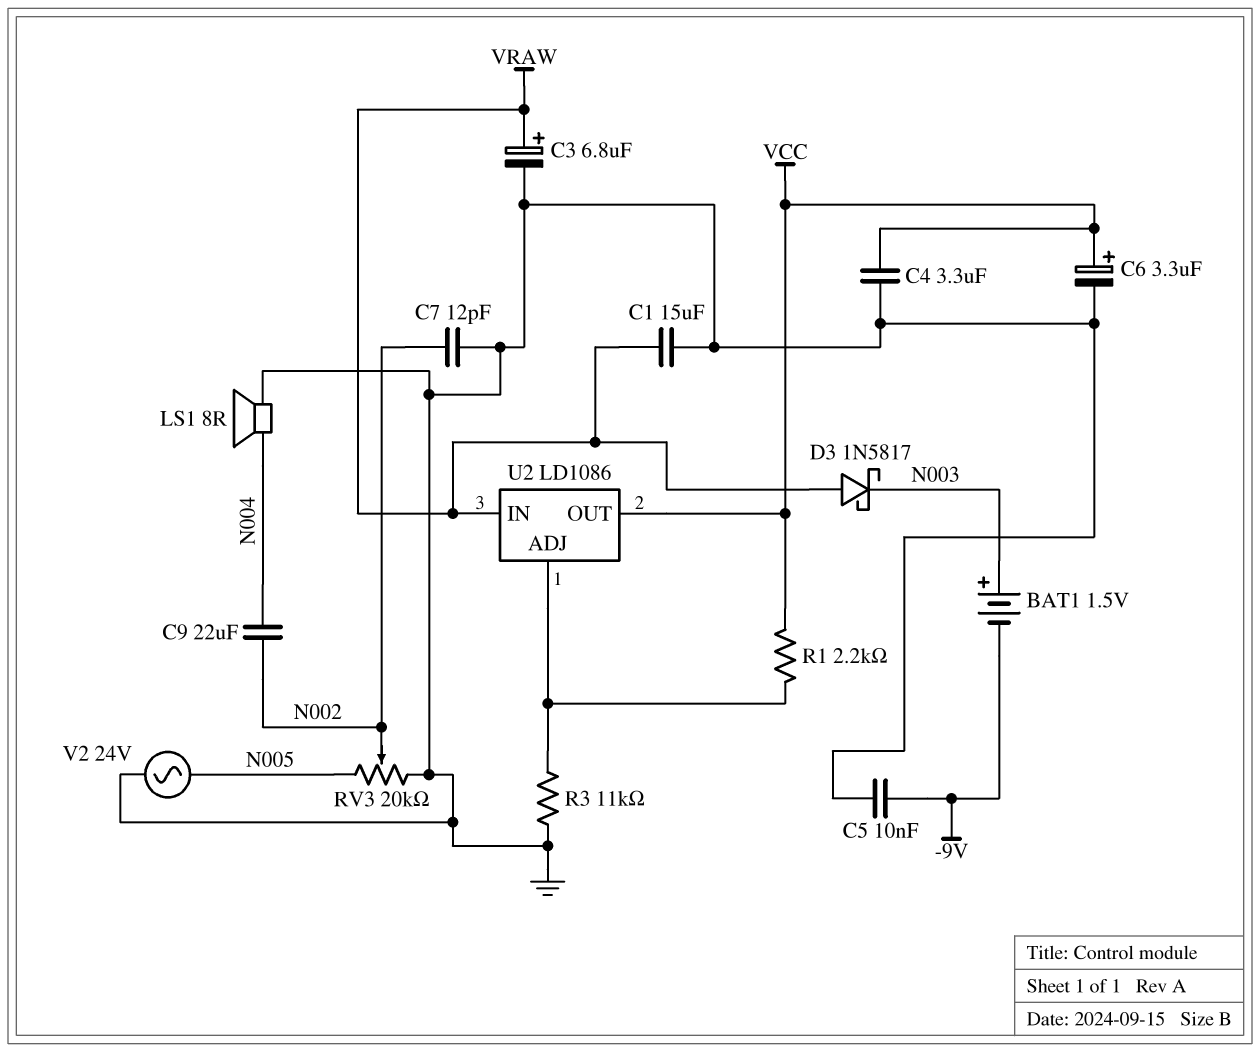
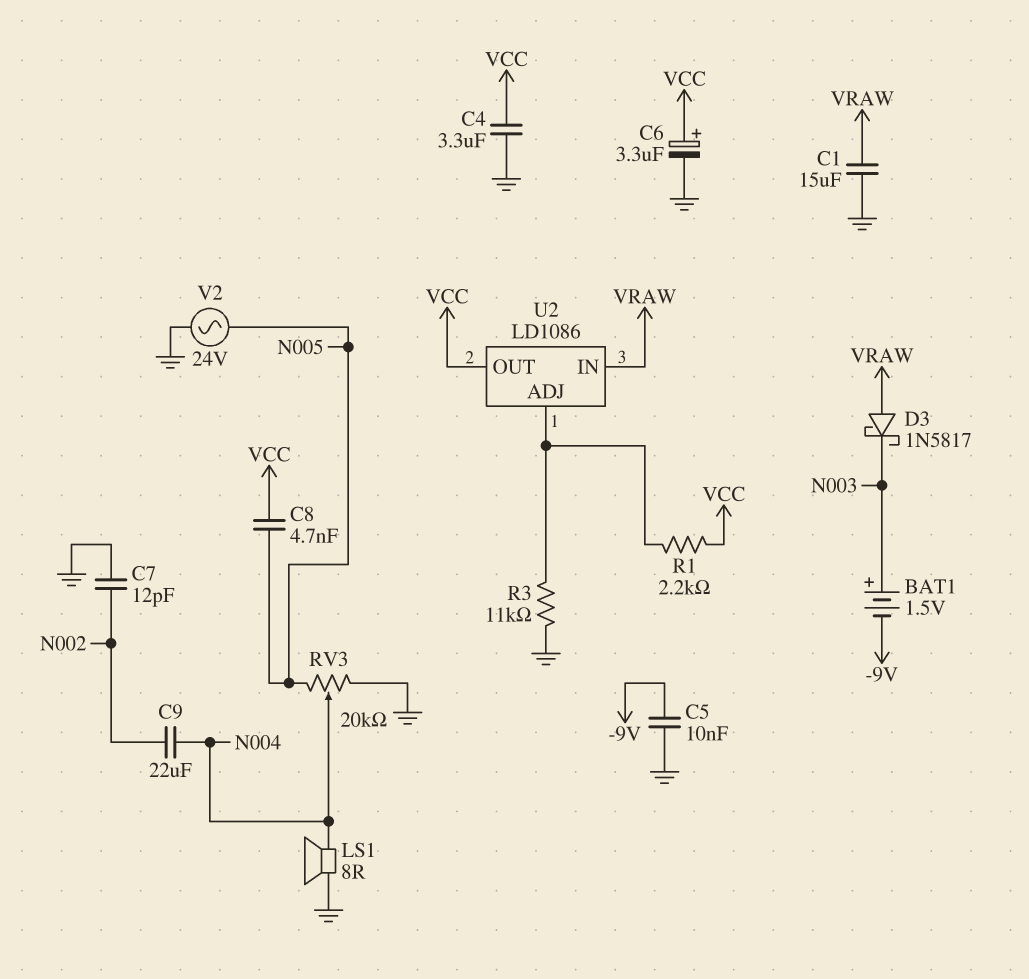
C3: 6.8uF (plus VRAW, minus GND) -> none
C8: none -> 4.7nF (N005, VCC)
RV3: 20k (GND, N005, wiper N002) -> 20k (GND, N005, wiper N004)

